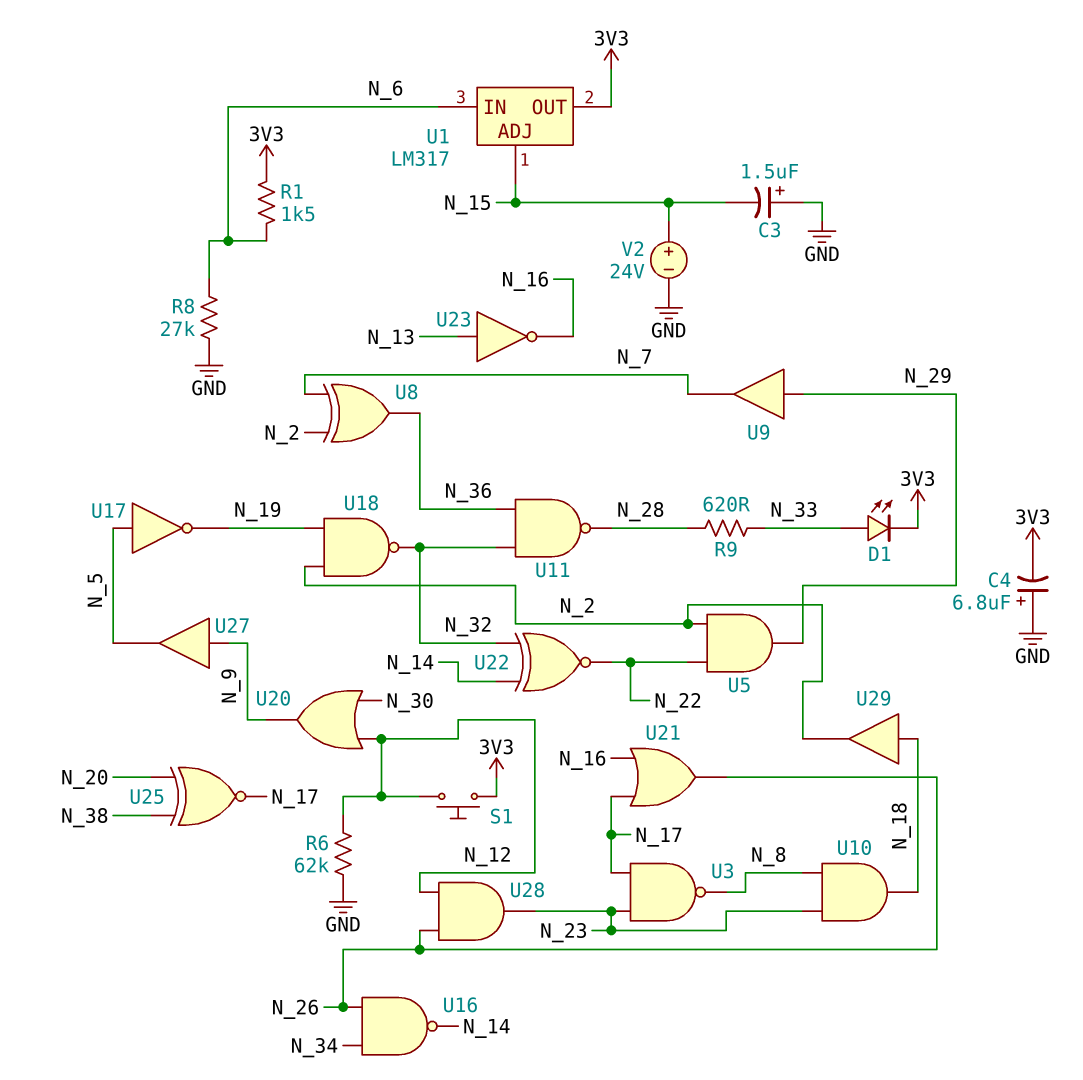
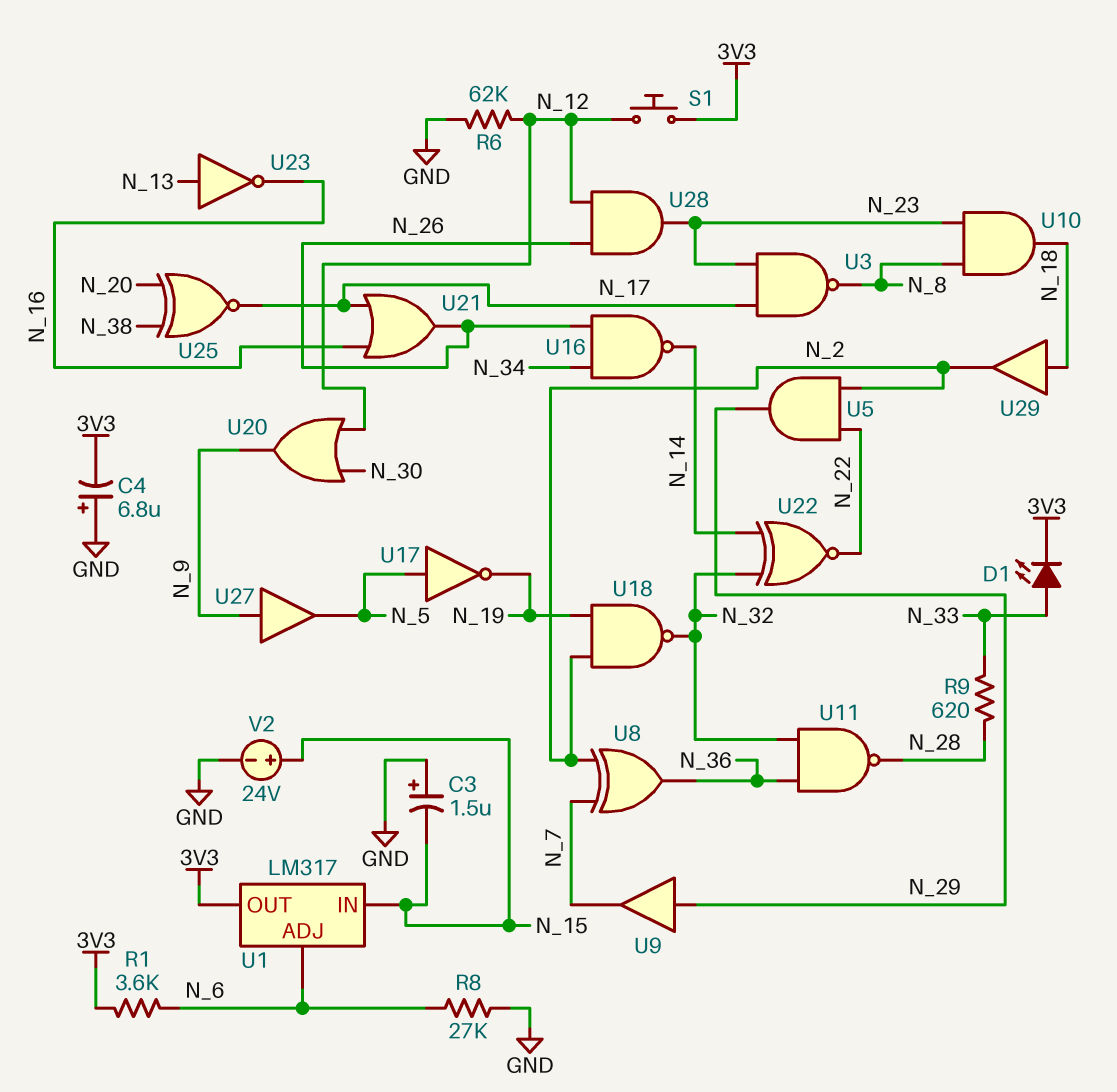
R1: 1.5k (3V3, N_6) -> 3.6k (3V3, N_6)
U1 pin ADJ: N_15 -> N_6
U1 pin IN: N_6 -> N_15

